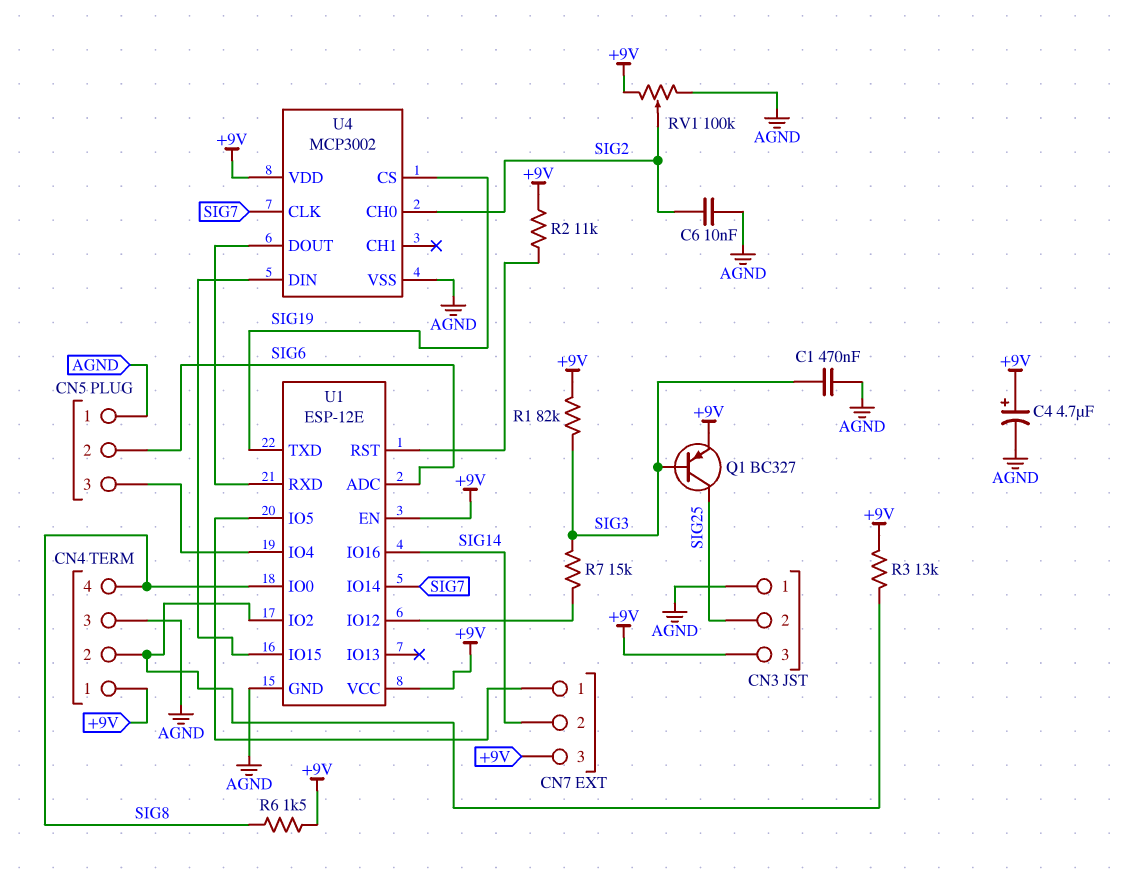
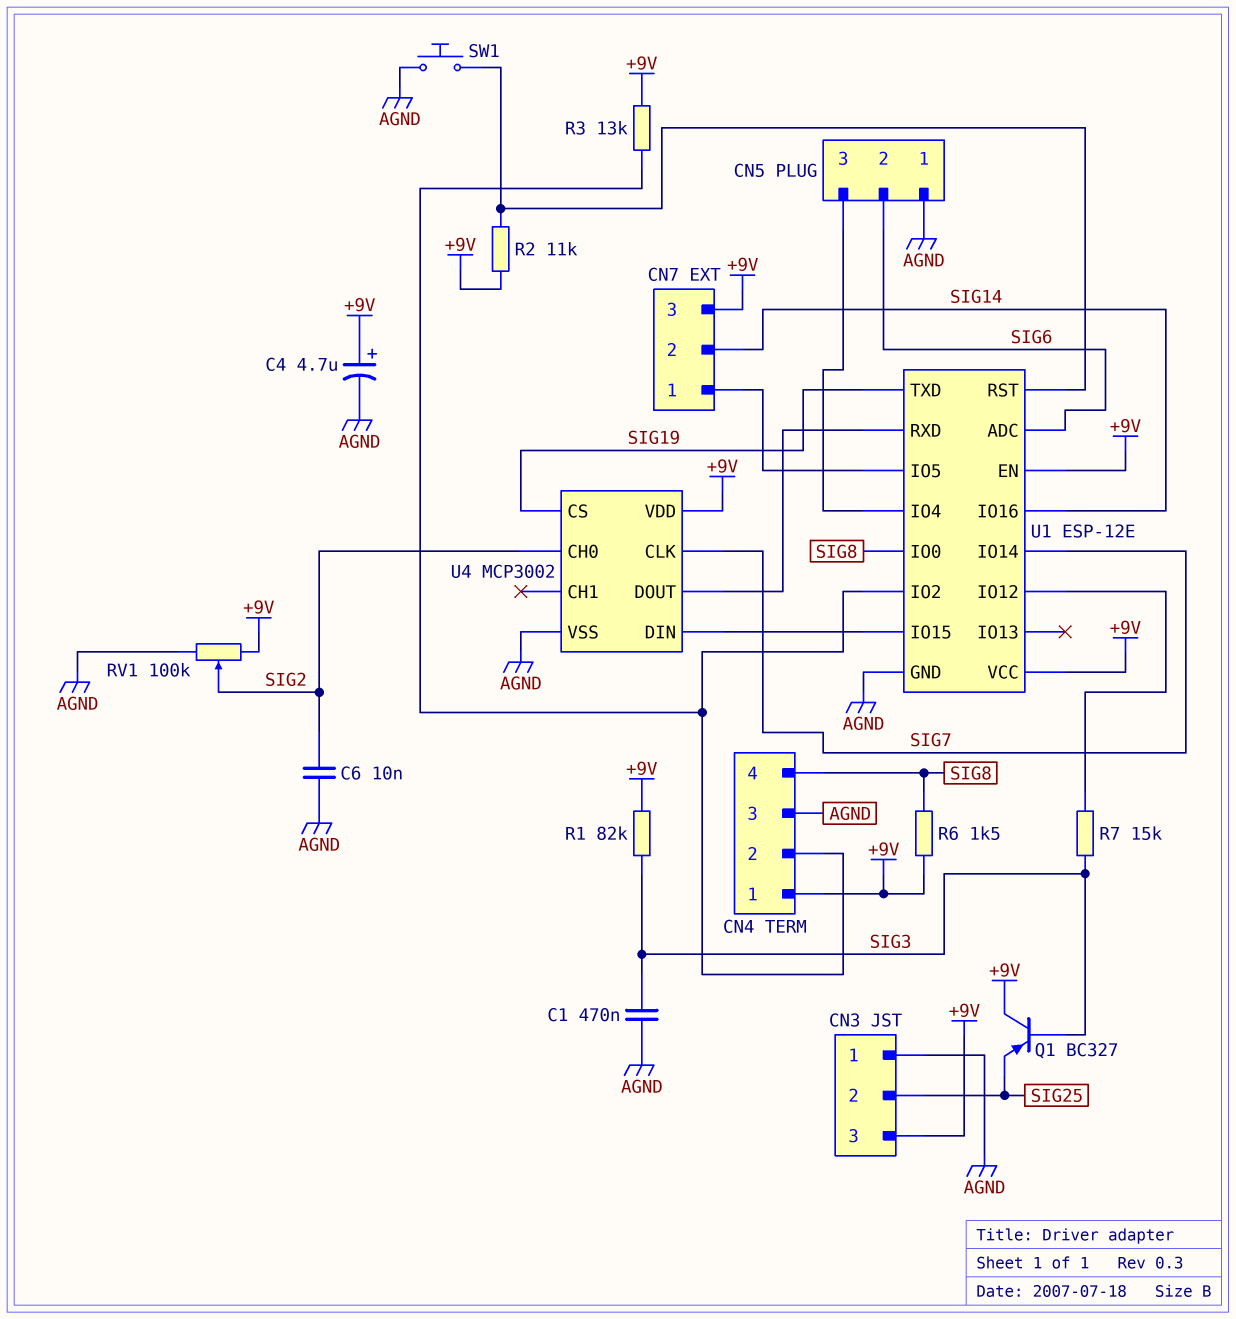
Q1: PNP BC327 (B SIG3, C SIG25, E +9V) -> PNP BC327 (B SIG3, C +9V, E SIG25)
SW1: none -> button (AGND, U1/RST)

